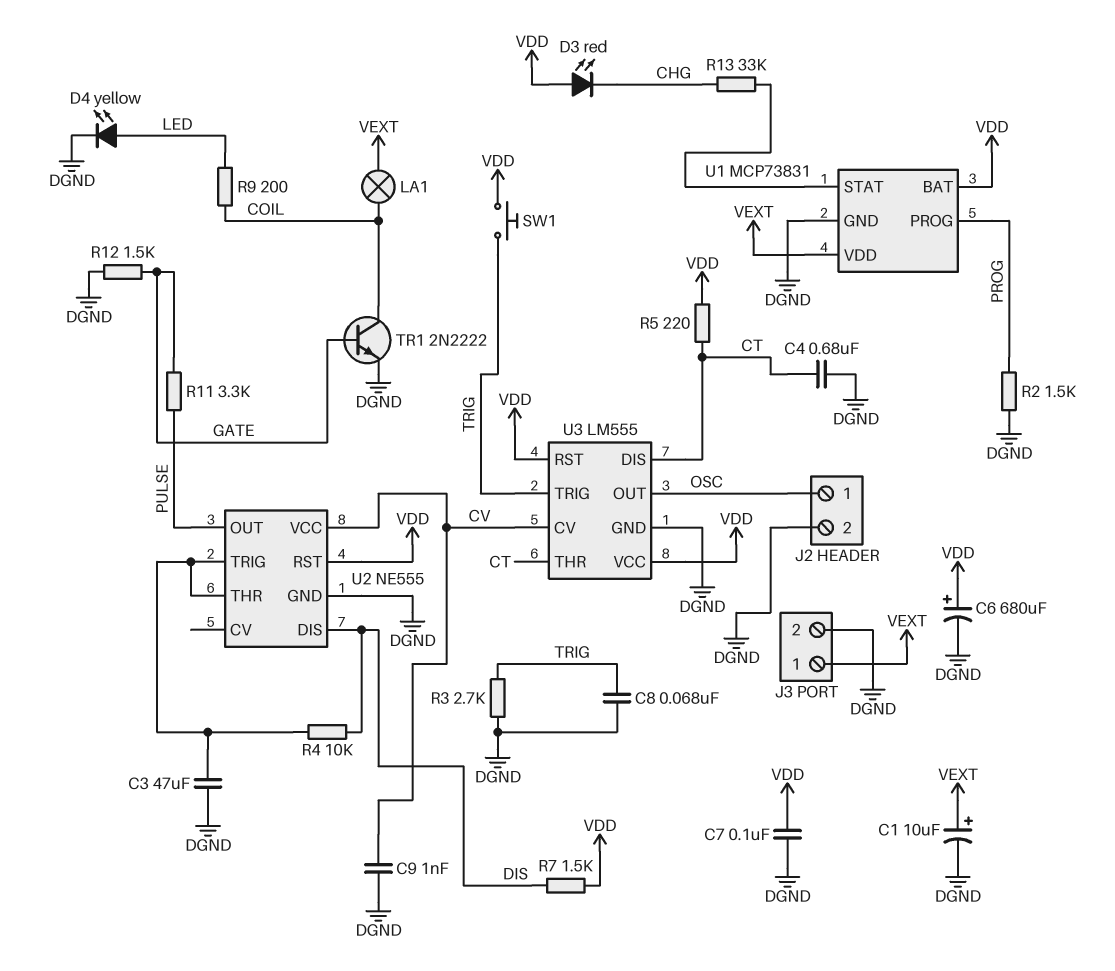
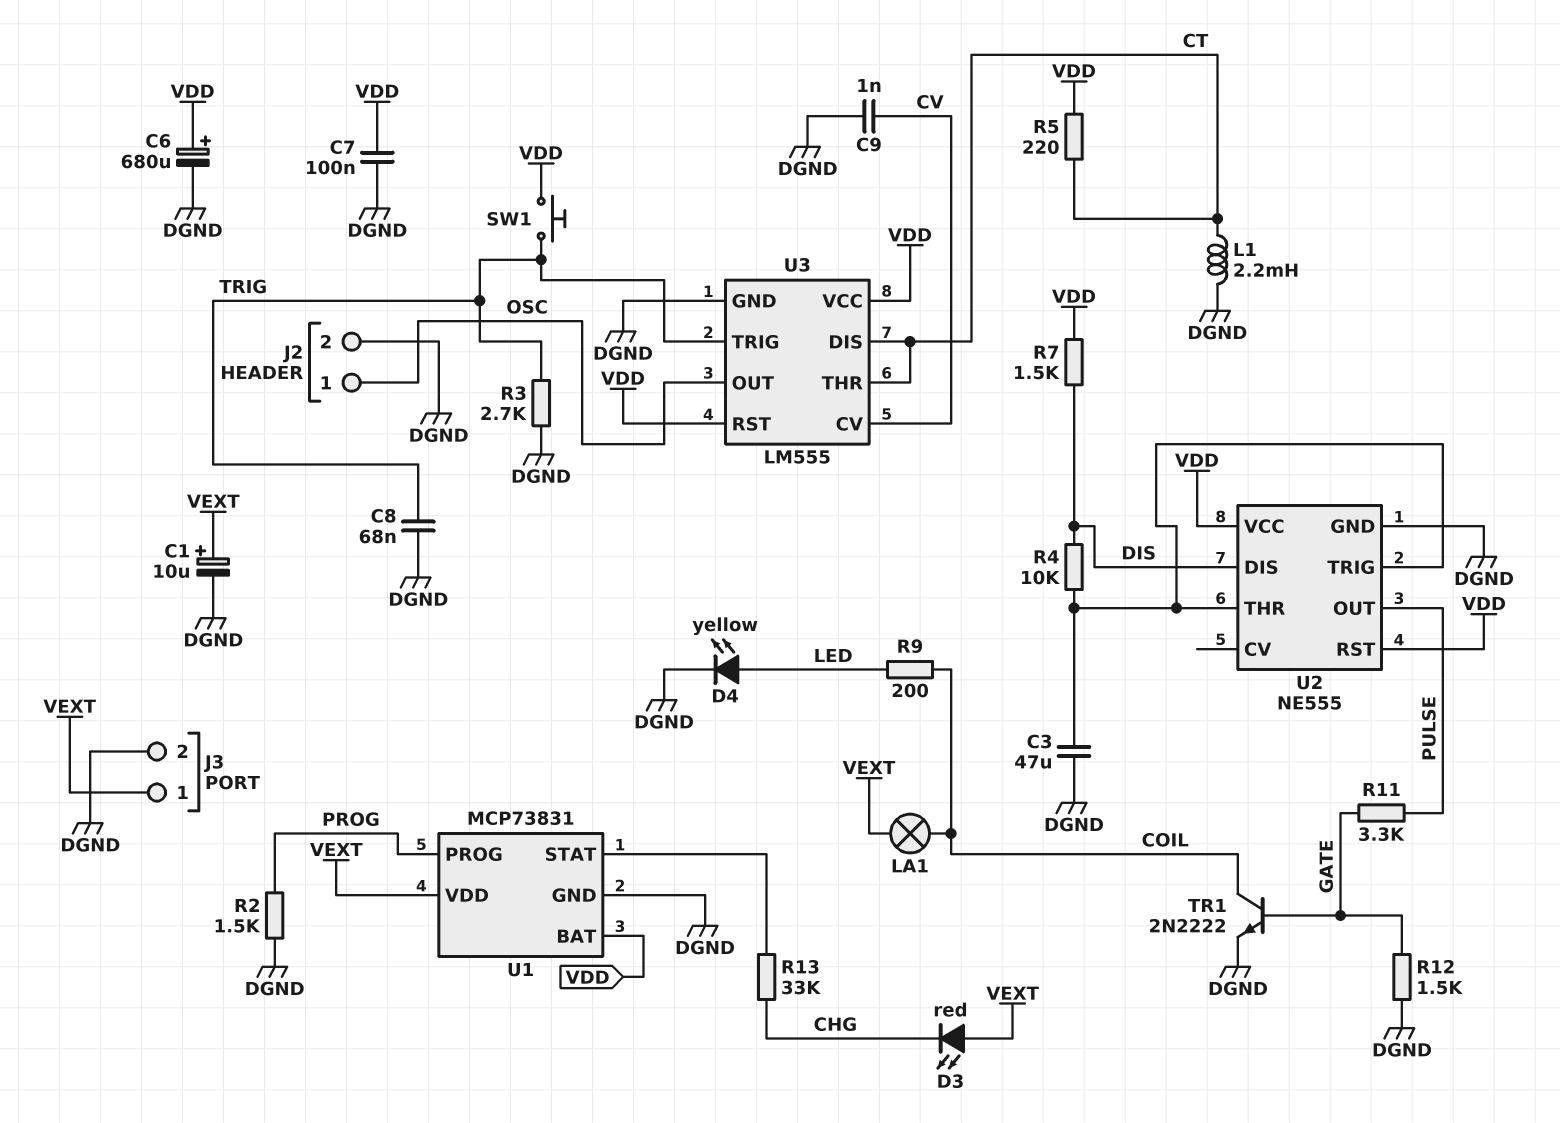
C4: 680nF (CT, DGND) -> none
D3: LED red (A VDD, K CHG) -> LED red (A VEXT, K CHG)
L1: none -> 2.2mH (CT, DGND)
U2 pin VCC: CV -> VDD

